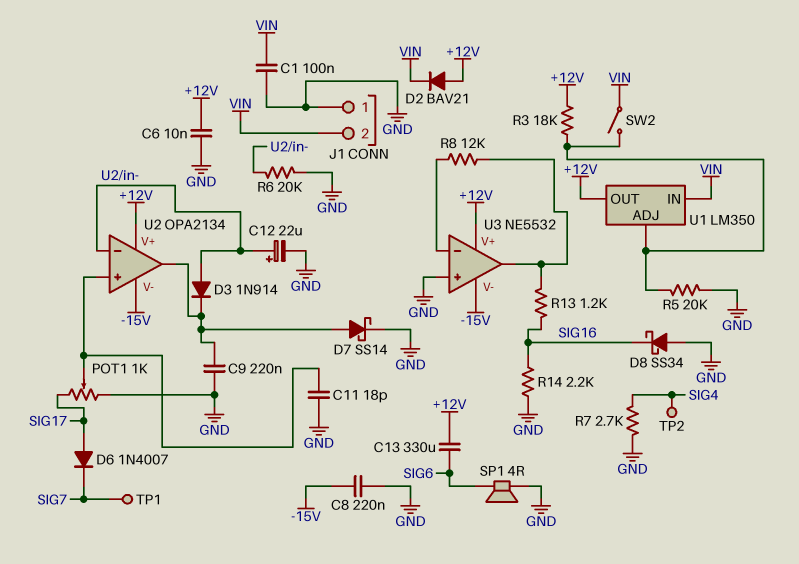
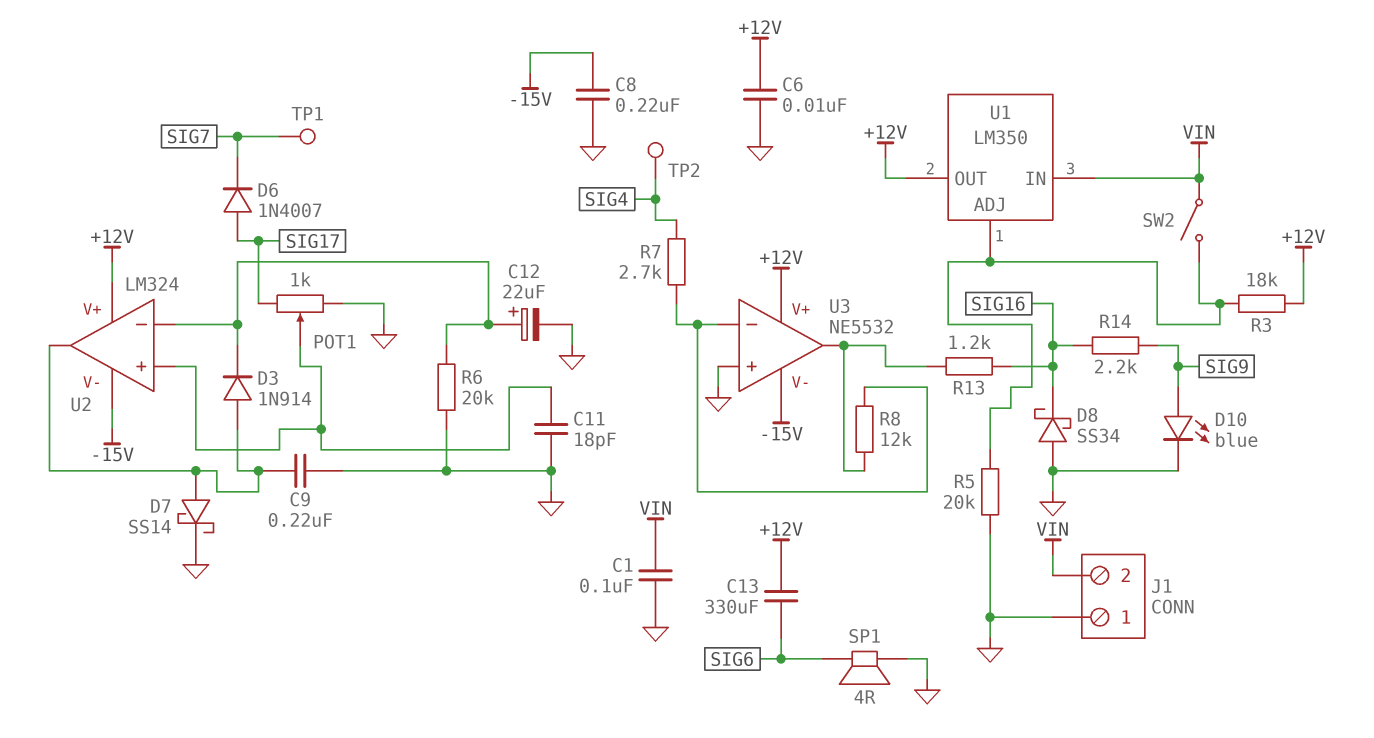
D2: diode BAV21 (A +12V, K VIN) -> none
D3: diode 1N914 (A U2/in-, K U2/out) -> diode 1N914 (A U2/out, K U2/in-)
D10: none -> LED blue (A SIG9, K GND)
R7: 2.7k (GND, SIG4) -> 2.7k (SIG4, U3/in-)
R14: 2.2k (GND, SIG16) -> 2.2k (SIG9, SIG16)
U2: OPA2134 -> LM324

